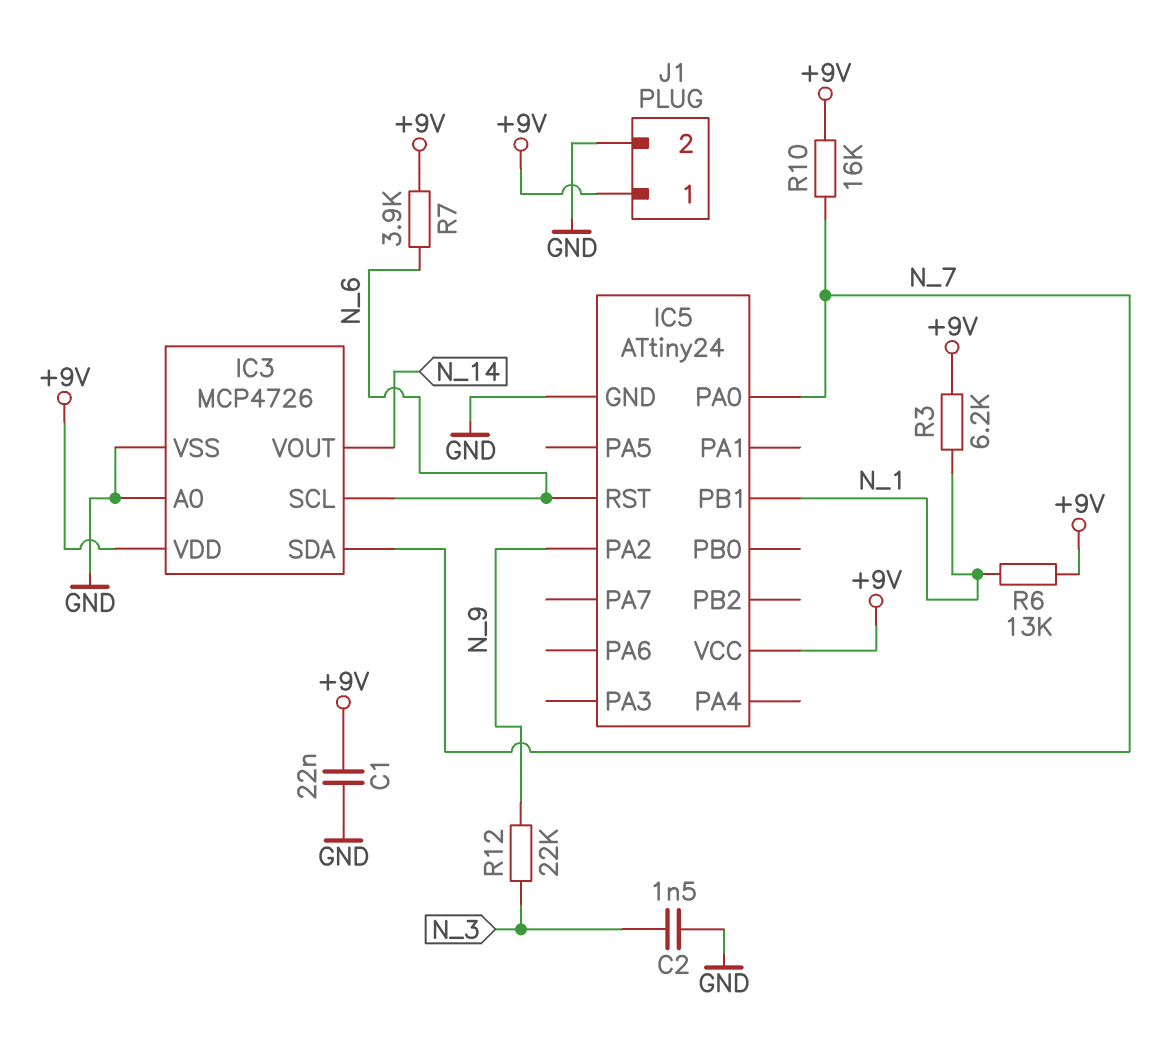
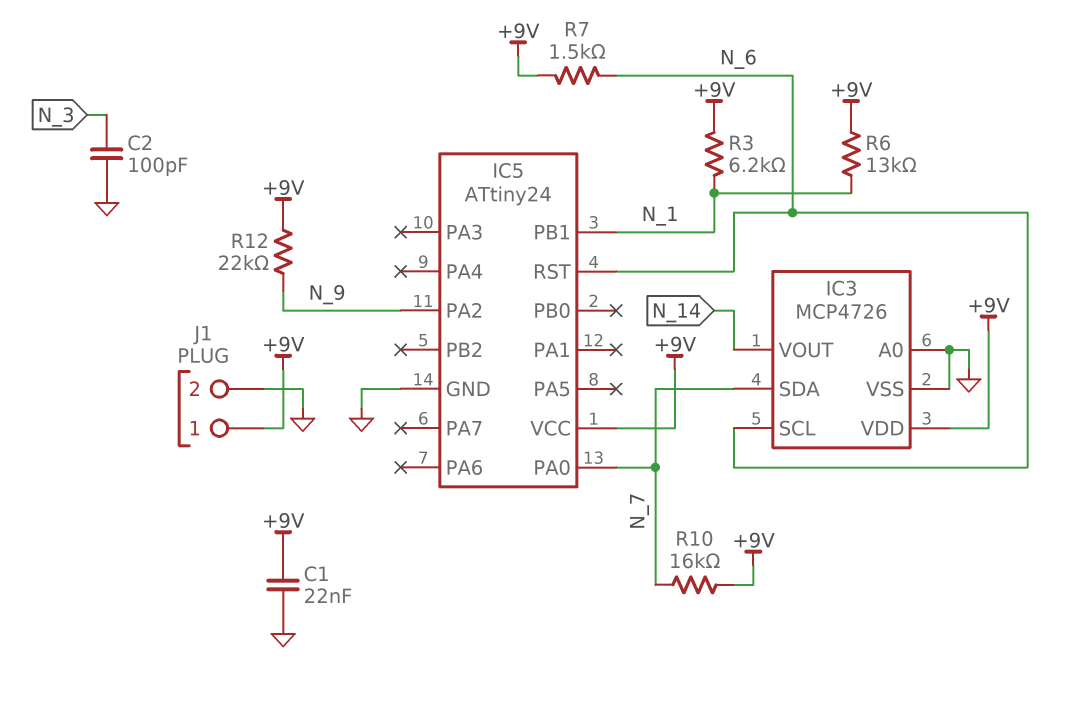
C2: 1.5nF (GND, N_3) -> 100pF (GND, N_3)
R7: 3.9k (+9V, N_6) -> 1.5k (+9V, N_6)
R12: 22k (N_3, N_9) -> 22k (+9V, N_9)

